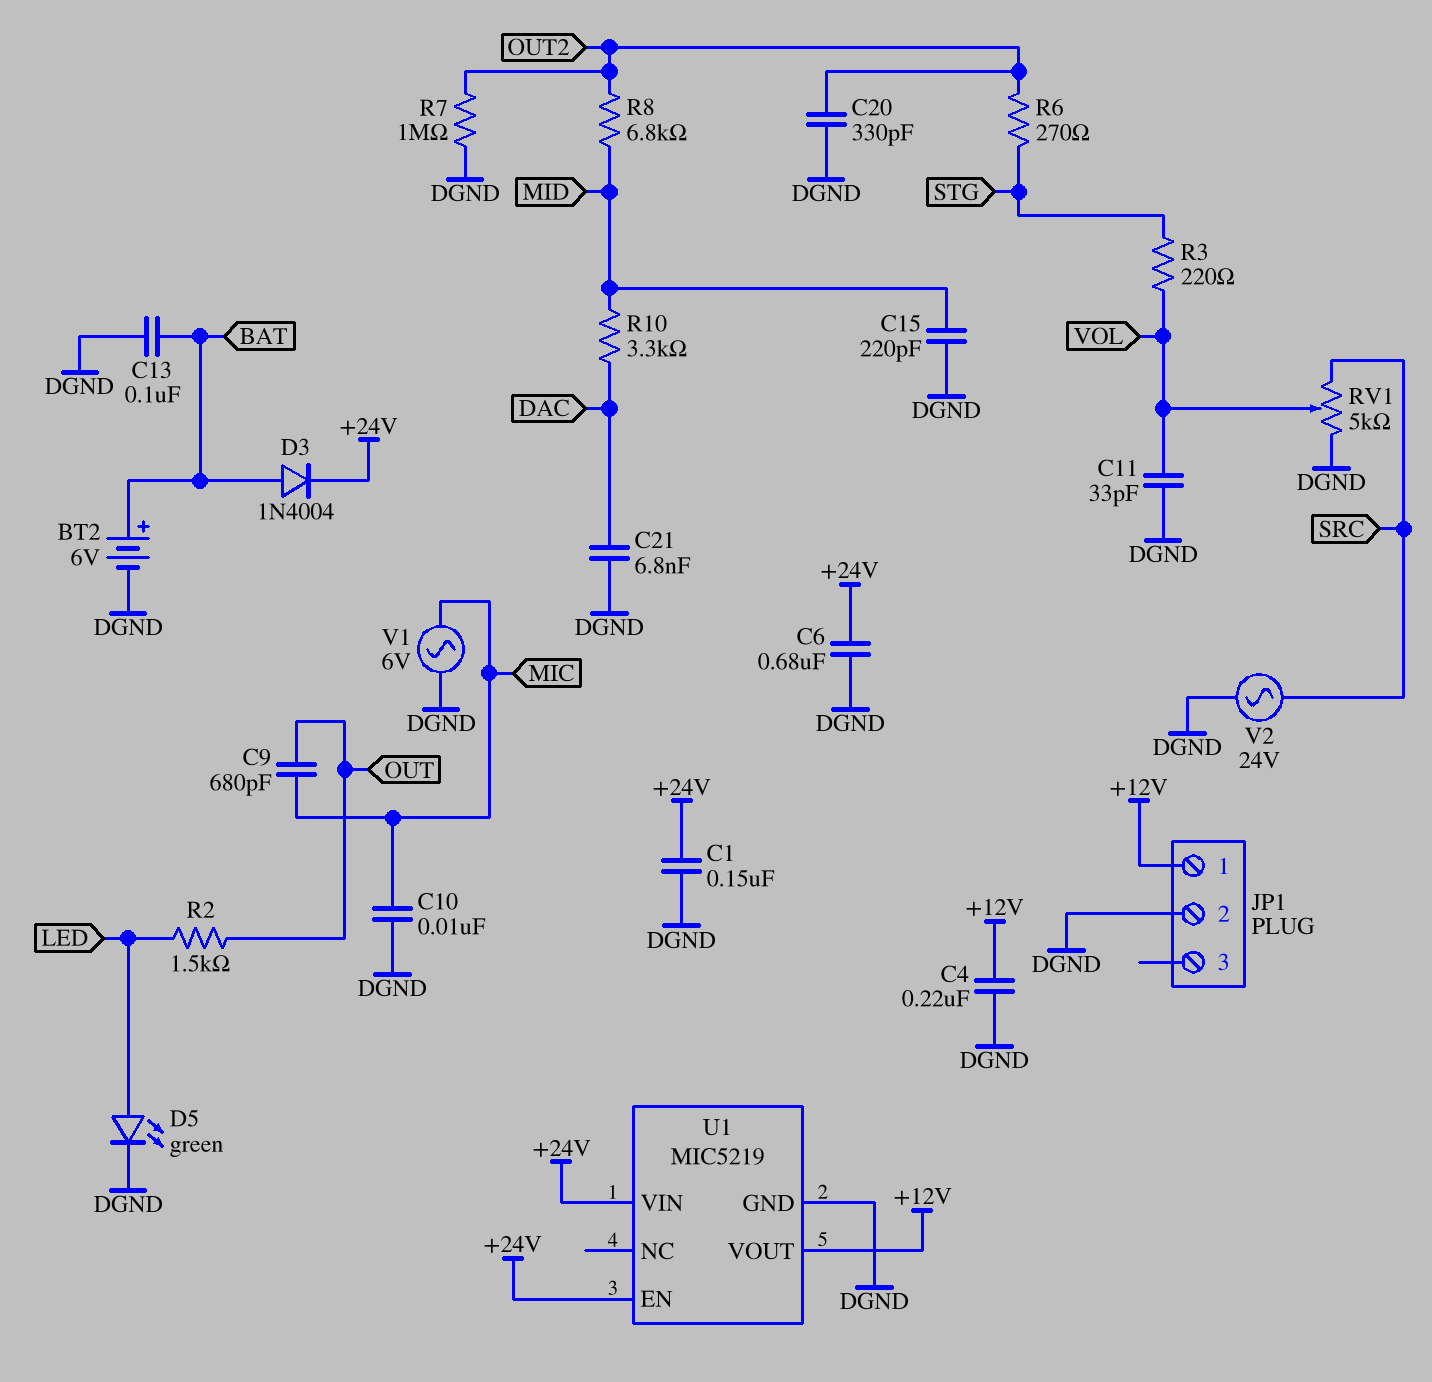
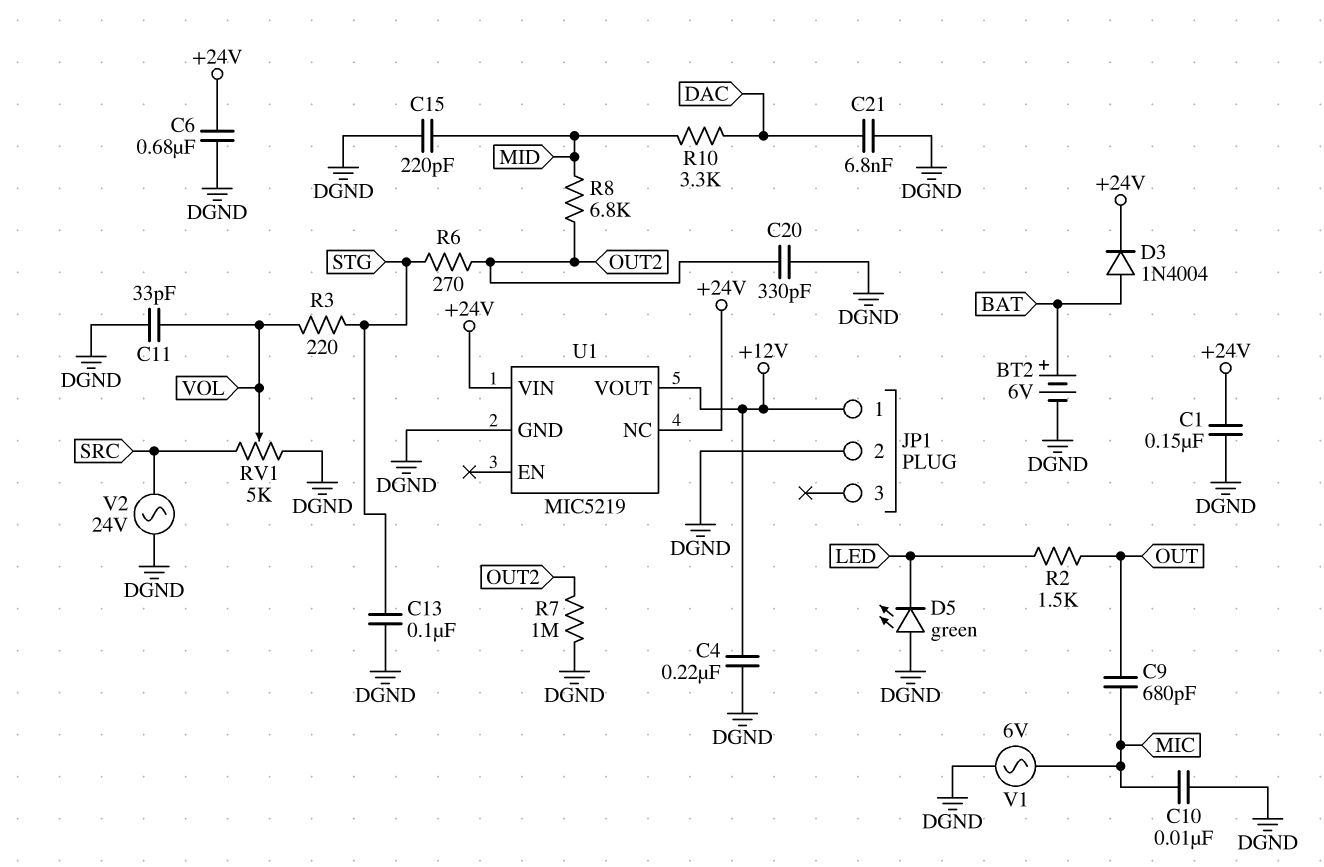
C13: 100nF (BAT, DGND) -> 100nF (DGND, STG)
D5: LED green (A LED, K DGND) -> LED green (A DGND, K LED)
U1 pin EN: +24V -> none
U1 pin NC: none -> +24V

